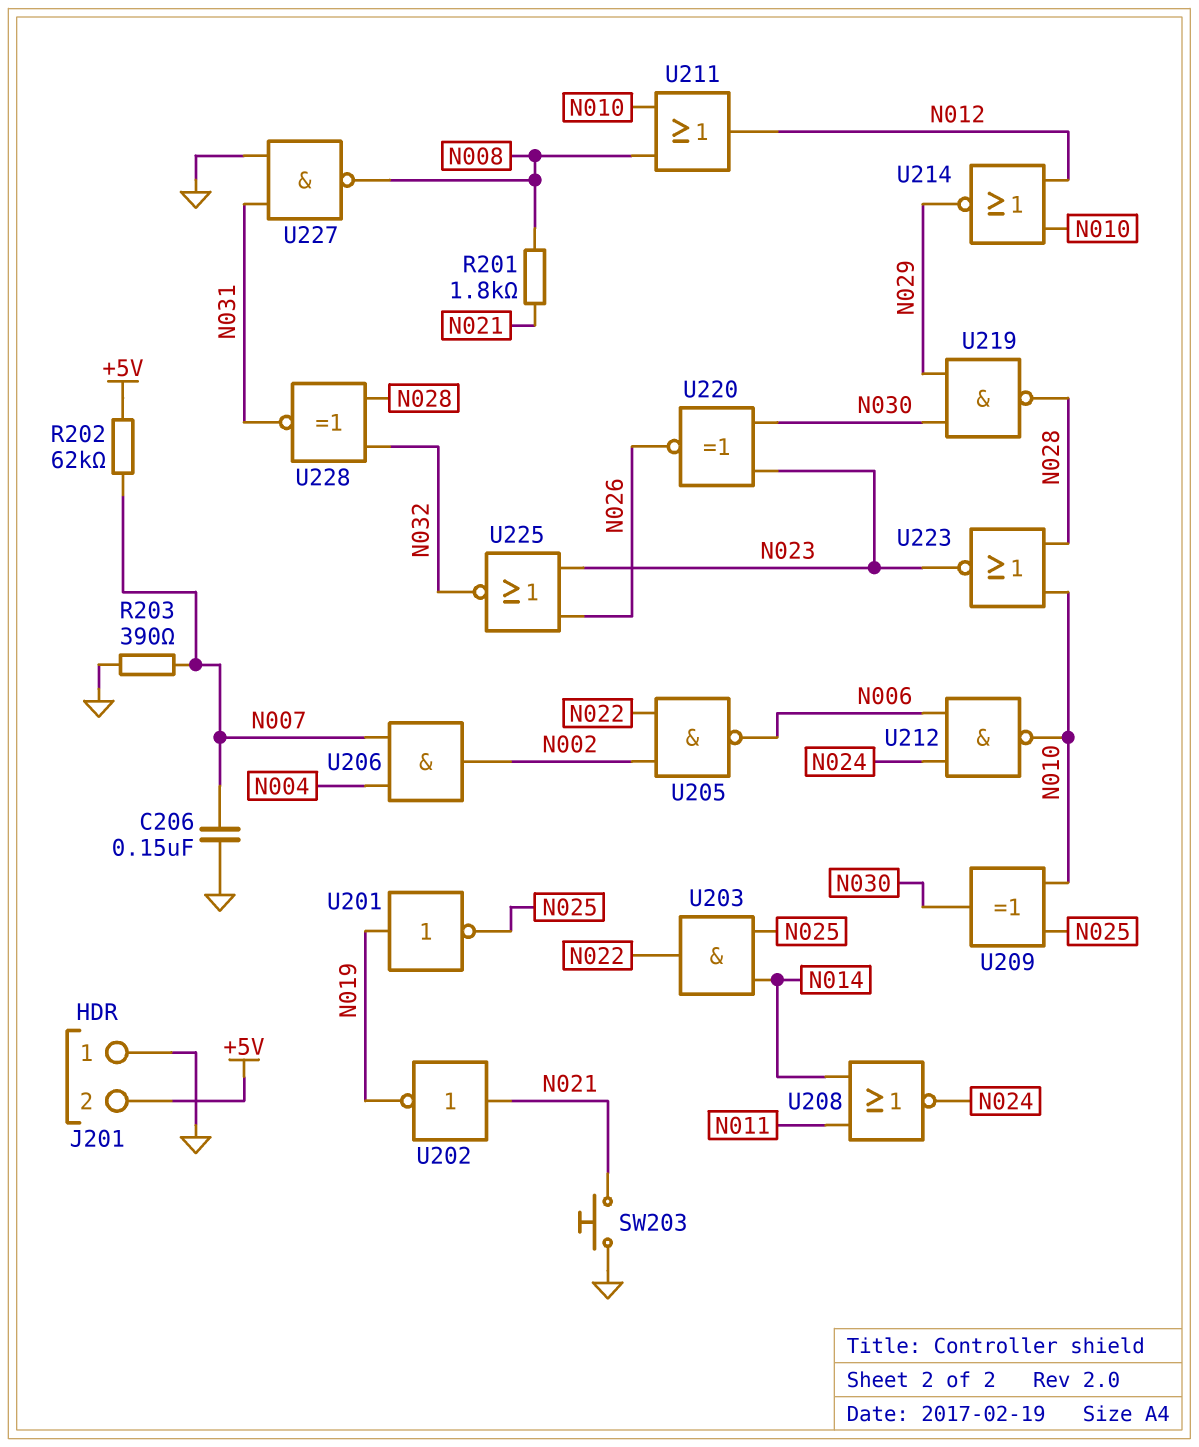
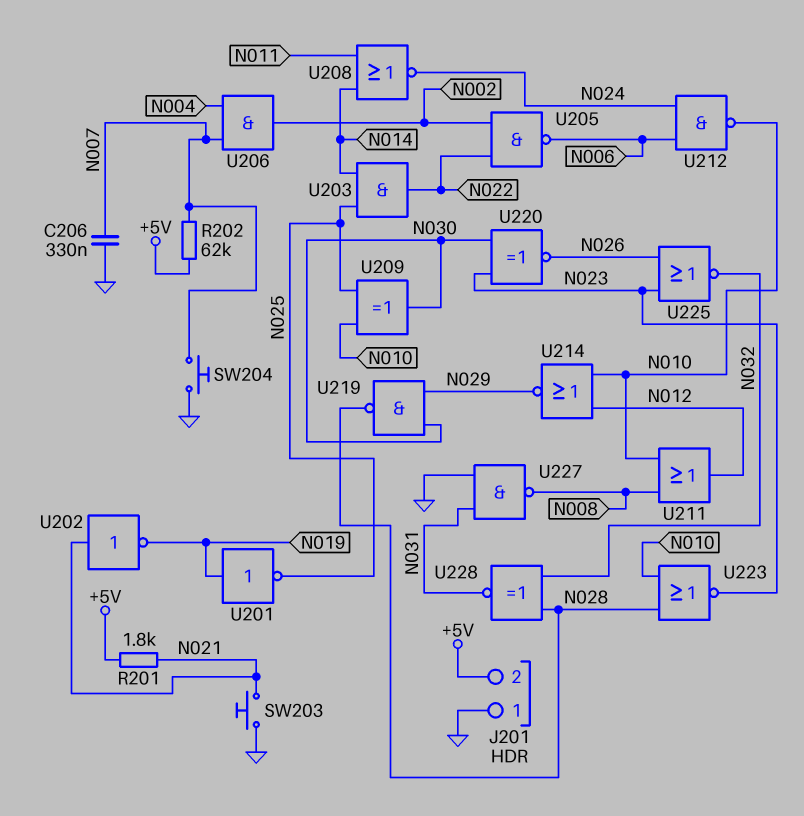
C206: 150nF (GND, N007) -> 330nF (GND, N007)
R201: 1.8k (N008, N021) -> 1.8k (+5V, N021)
R203: 390 (GND, N007) -> none
SW204: none -> button (GND, N007)

